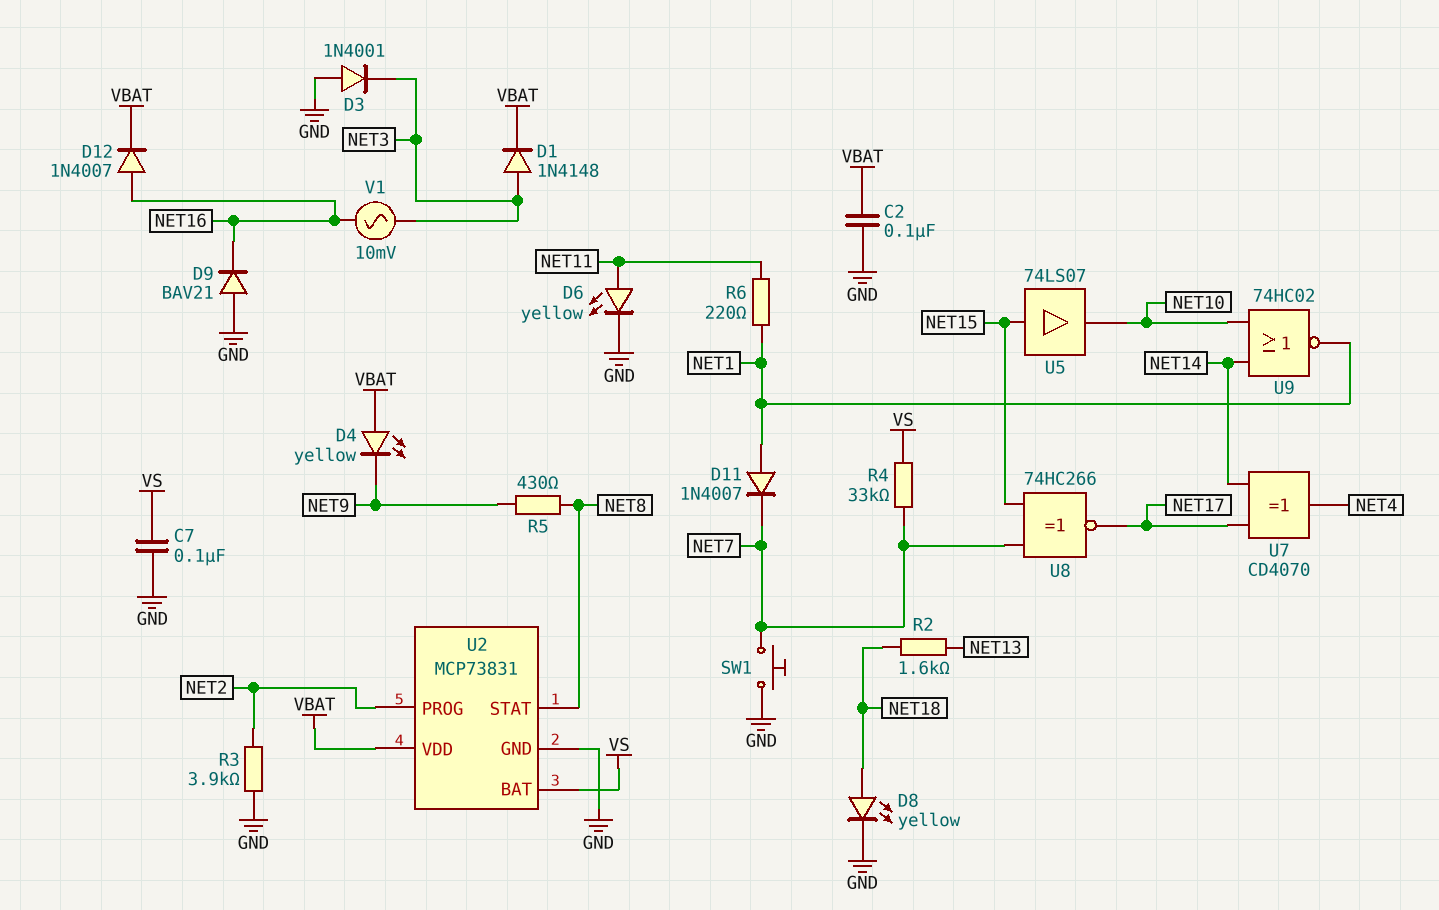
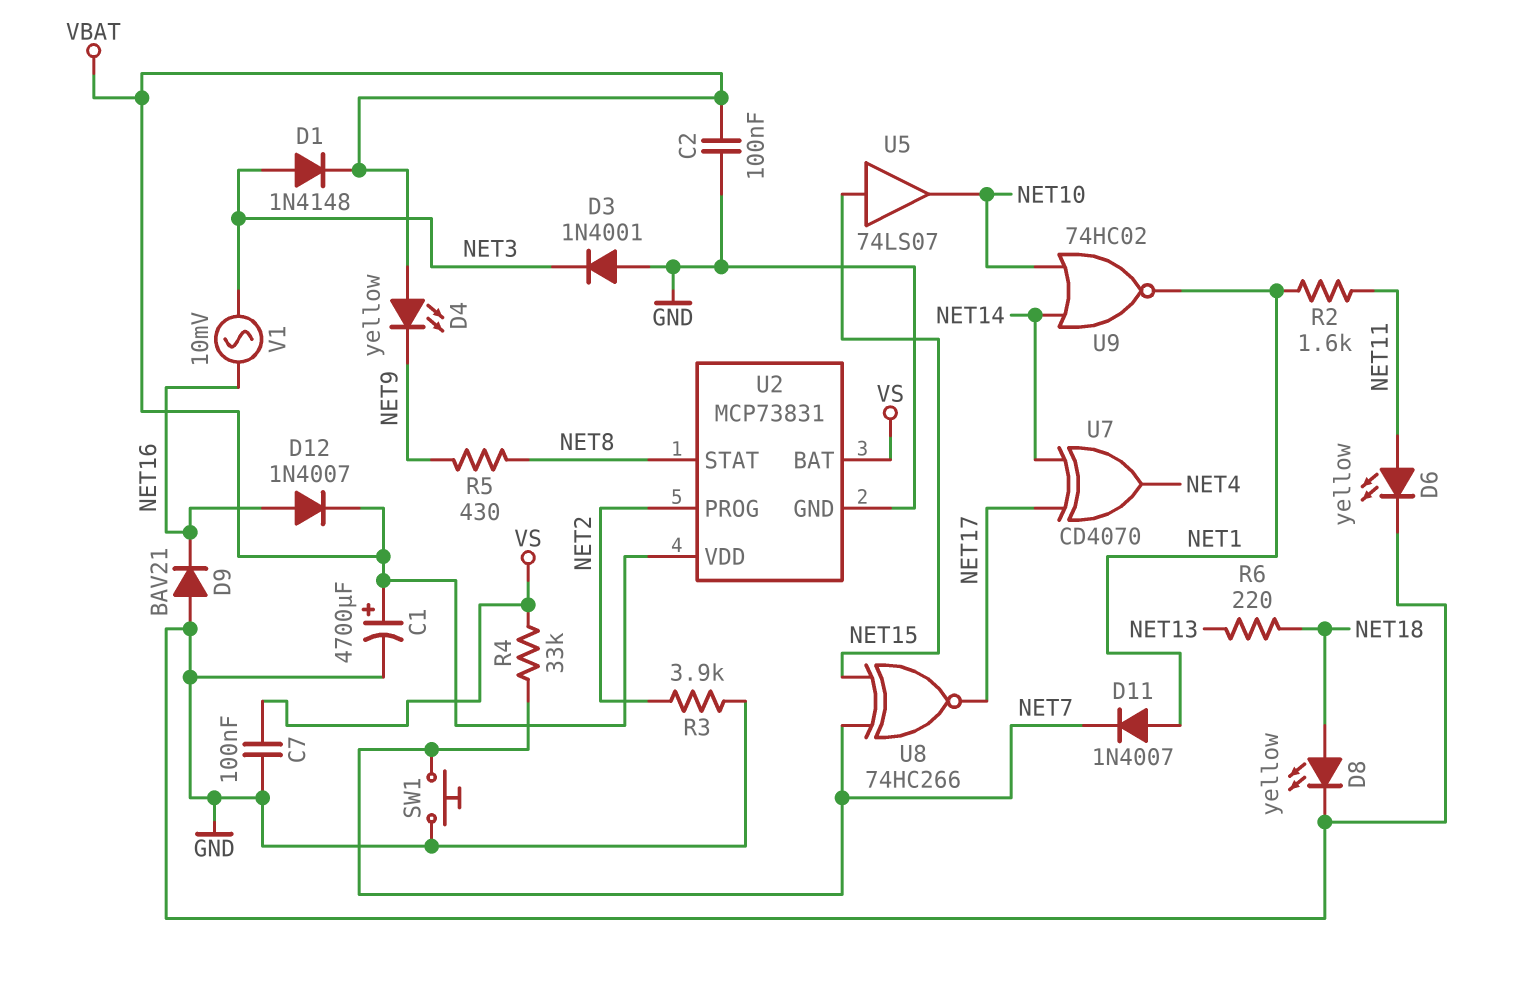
C1: none -> 4700uF (plus VBAT, minus GND)
R2: 1.6k (NET13, NET18) -> 1.6k (NET1, NET11)
R6: 220 (NET1, NET11) -> 220 (NET13, NET18)

